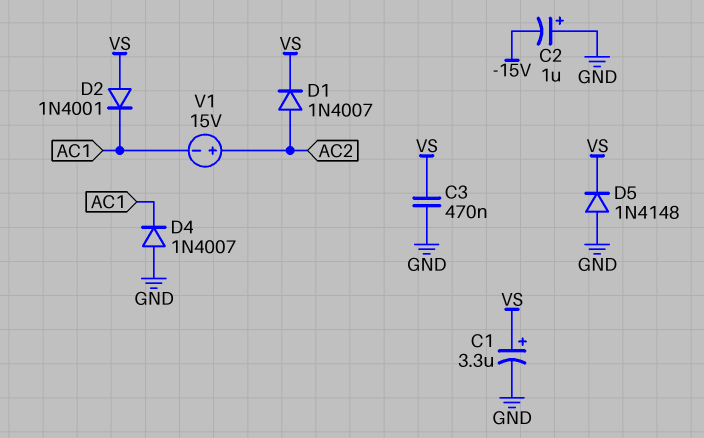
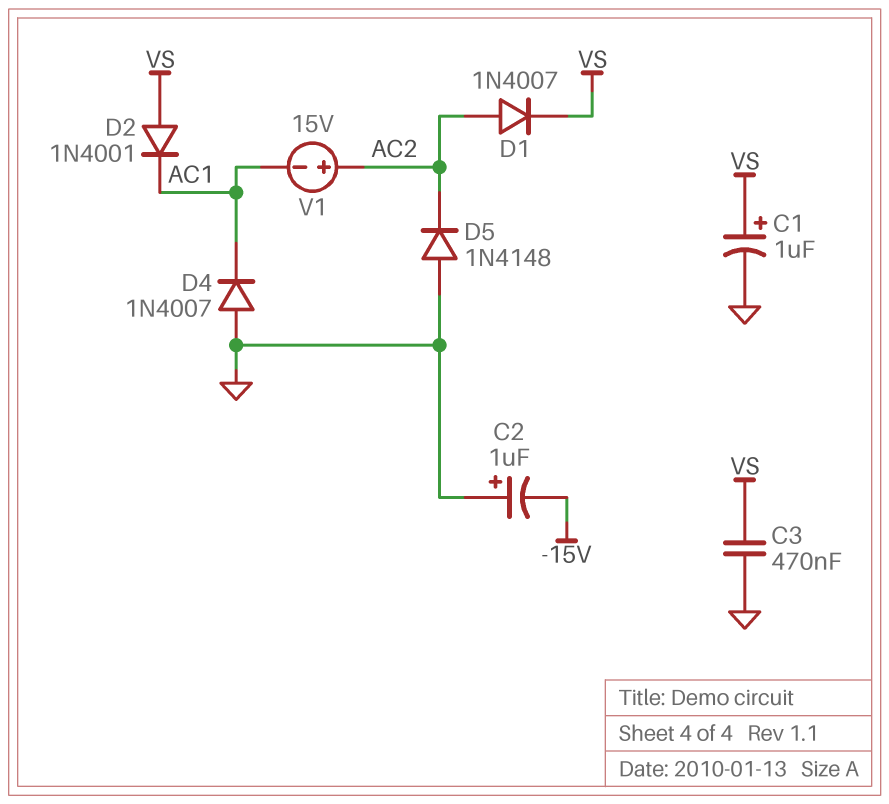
C1: 3.3uF (plus VS, minus GND) -> 1uF (plus VS, minus GND)
D5: diode 1N4148 (A GND, K VS) -> diode 1N4148 (A GND, K AC2)

